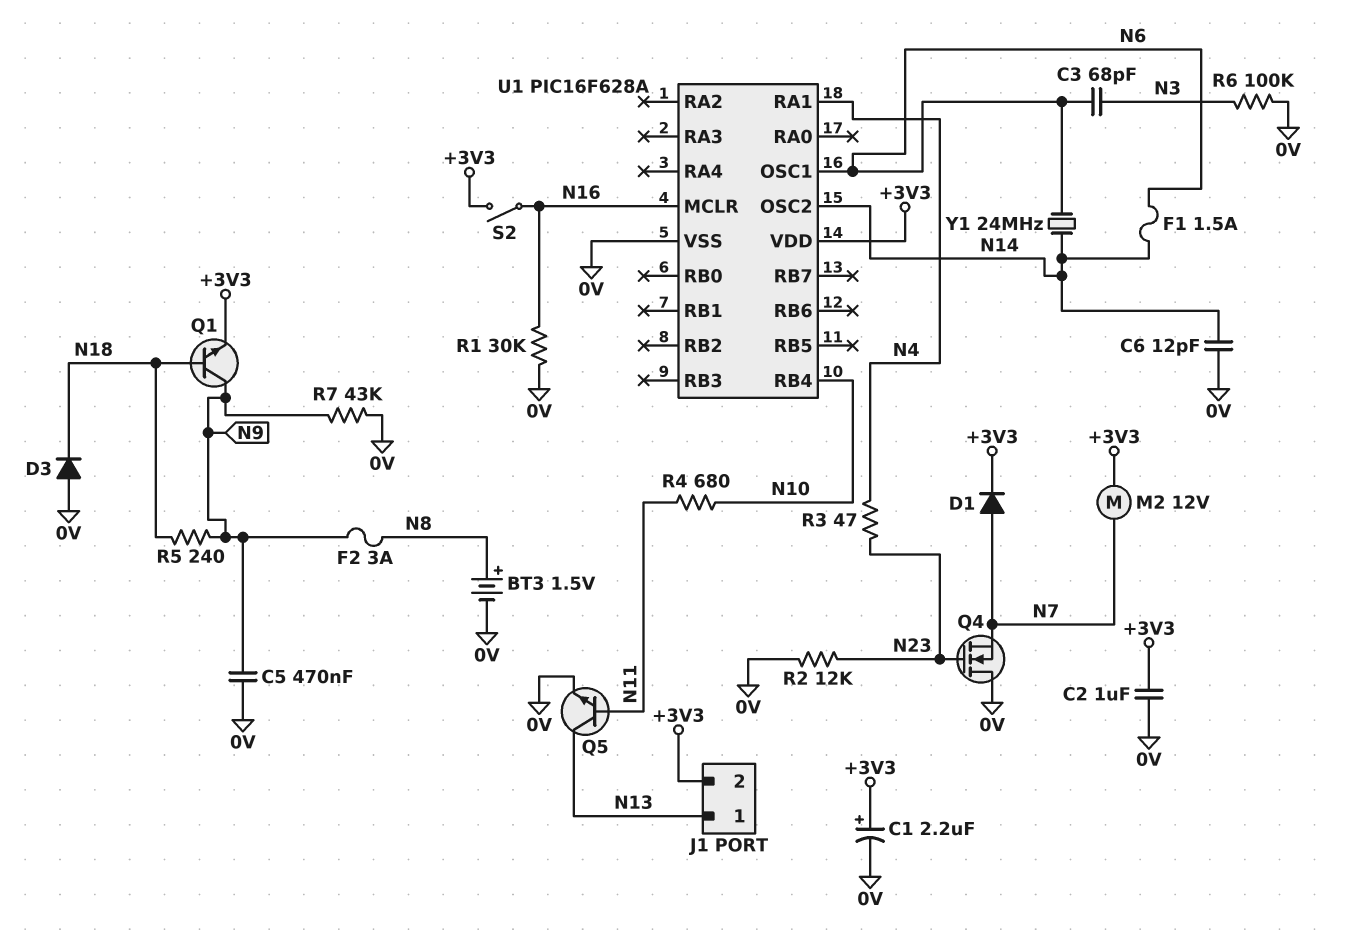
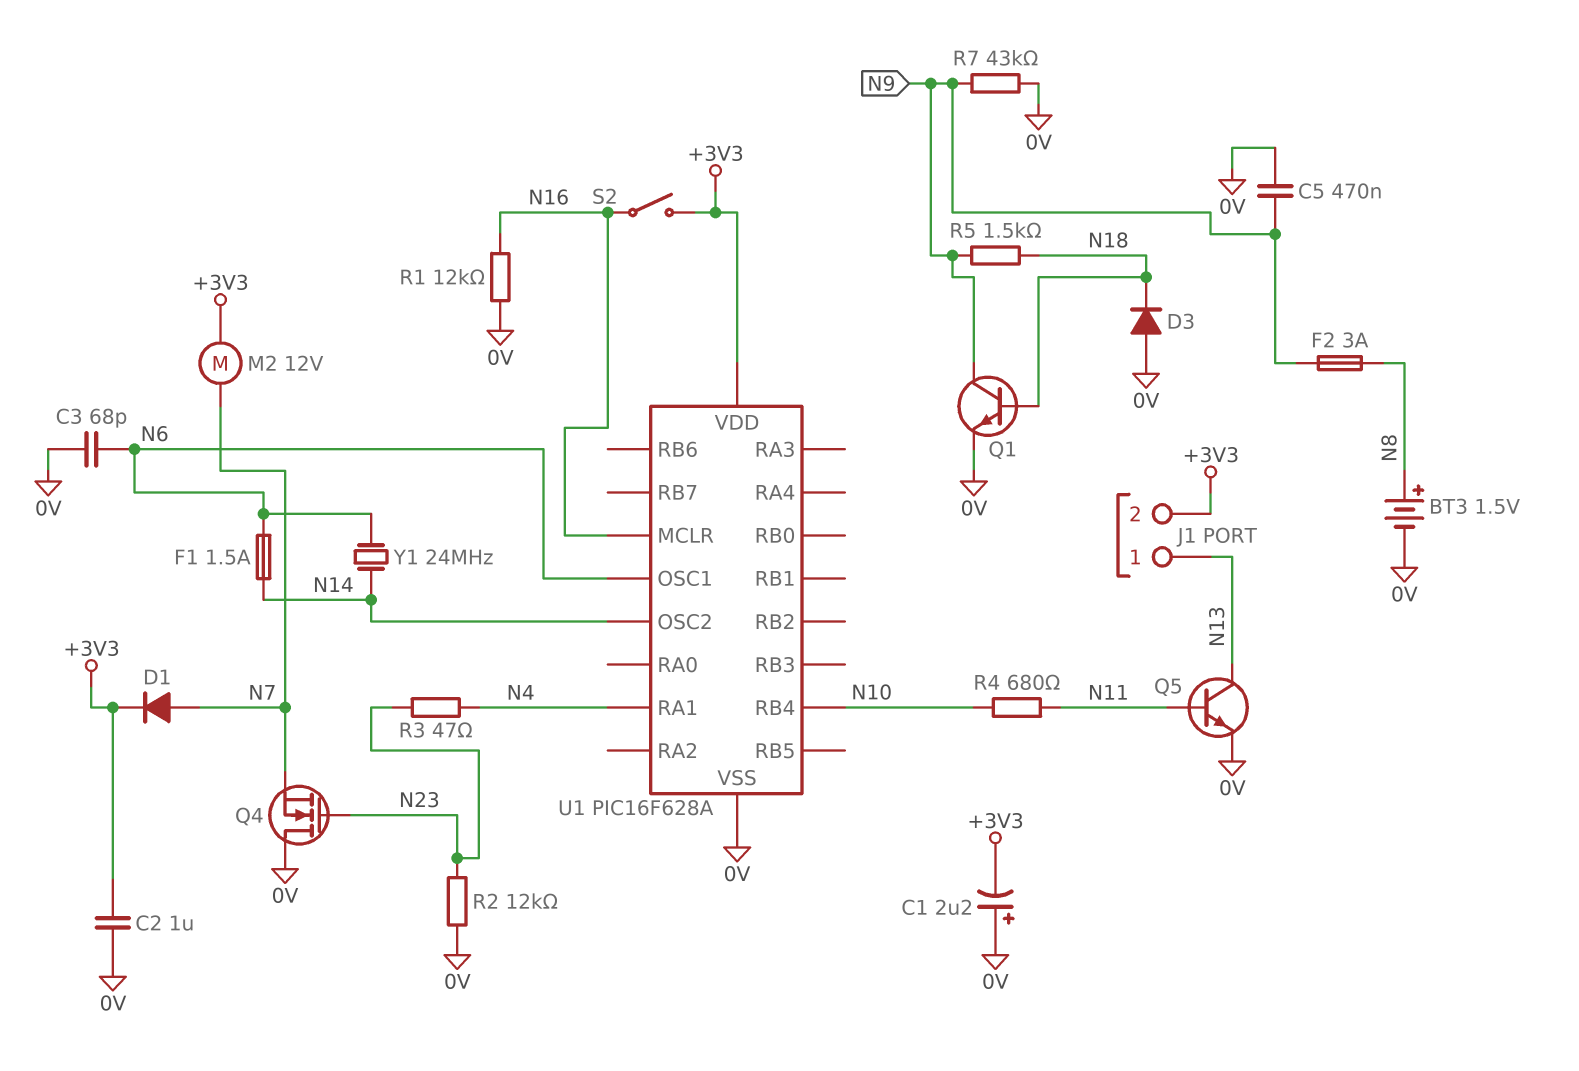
C1: 2.2uF (plus +3V3, minus 0V) -> 2.2uF (plus 0V, minus +3V3)
C3: 68pF (N3, N6) -> 68pF (0V, N6)
C6: 12pF (0V, N14) -> none
Q1: NPN (B N18, C N9, E +3V3) -> NPN (B N18, C N9, E 0V)
R1: 30k (0V, N16) -> 12k (0V, N16)
R5: 240 (N9, N18) -> 1.5k (N9, N18)
R6: 100k (0V, N3) -> none

